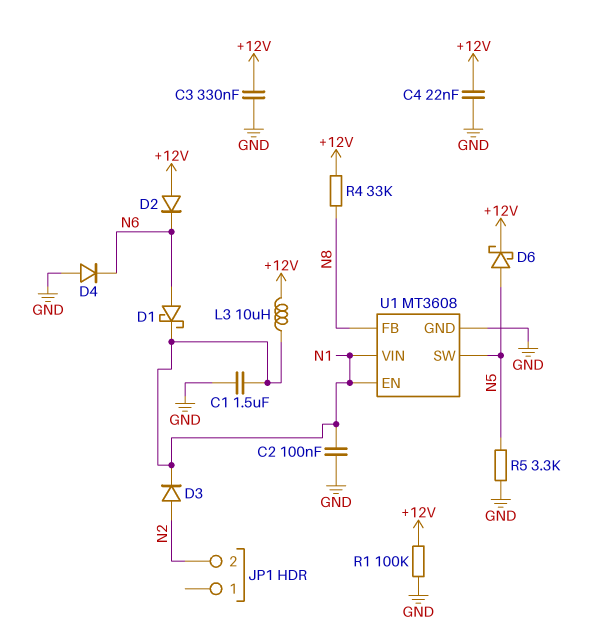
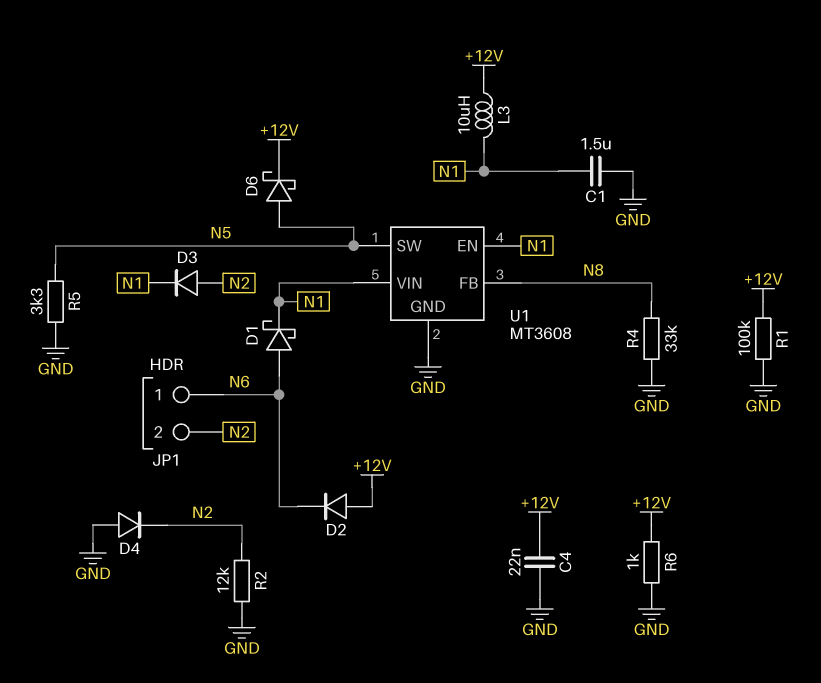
C2: 100nF (GND, N1) -> none
C3: 330nF (+12V, GND) -> none
D4: diode (A GND, K N6) -> diode (A GND, K N2)
JP1 pin 1: none -> N6
R2: none -> 12k (GND, N2)
R4: 33k (+12V, N8) -> 33k (GND, N8)
R6: none -> 1k (+12V, GND)

